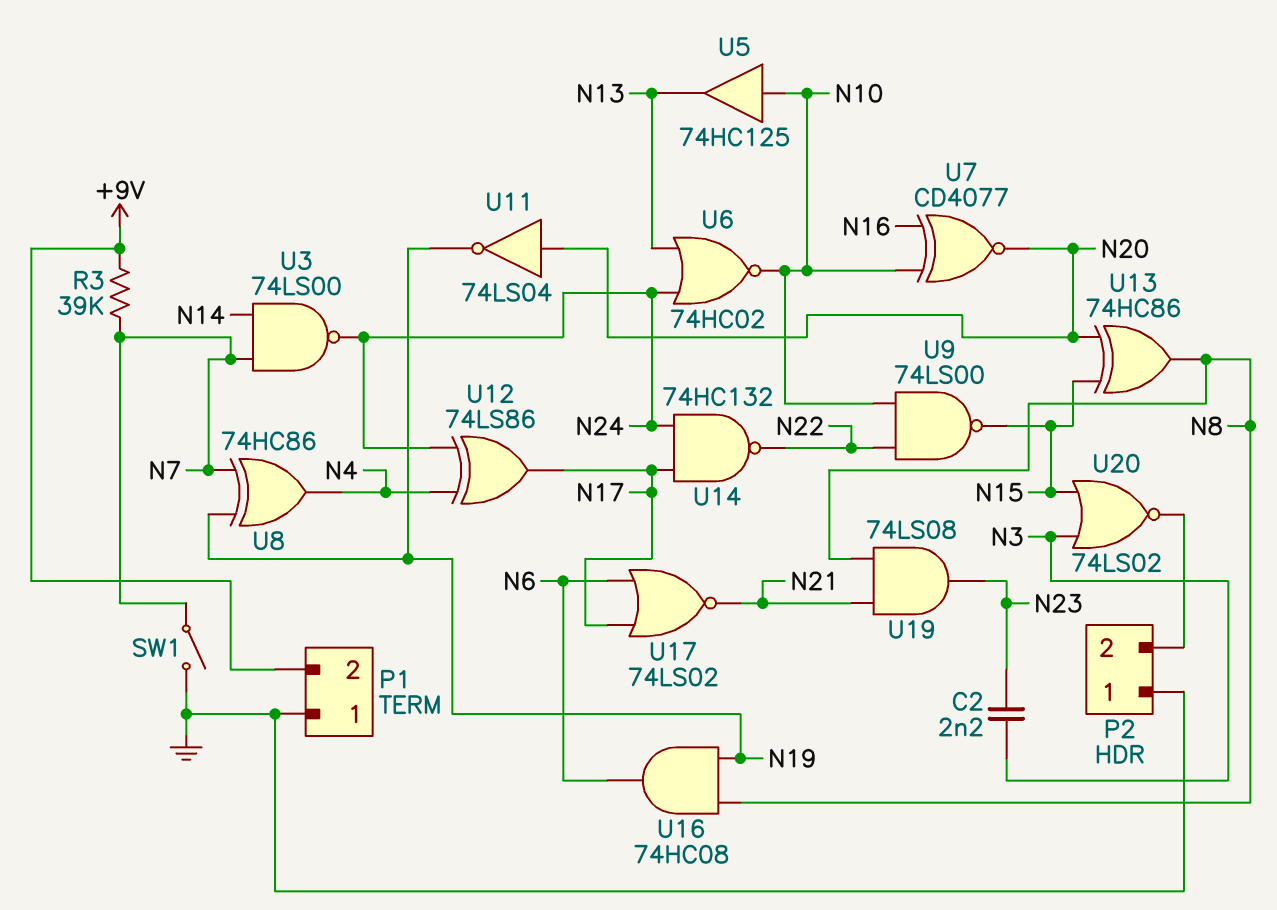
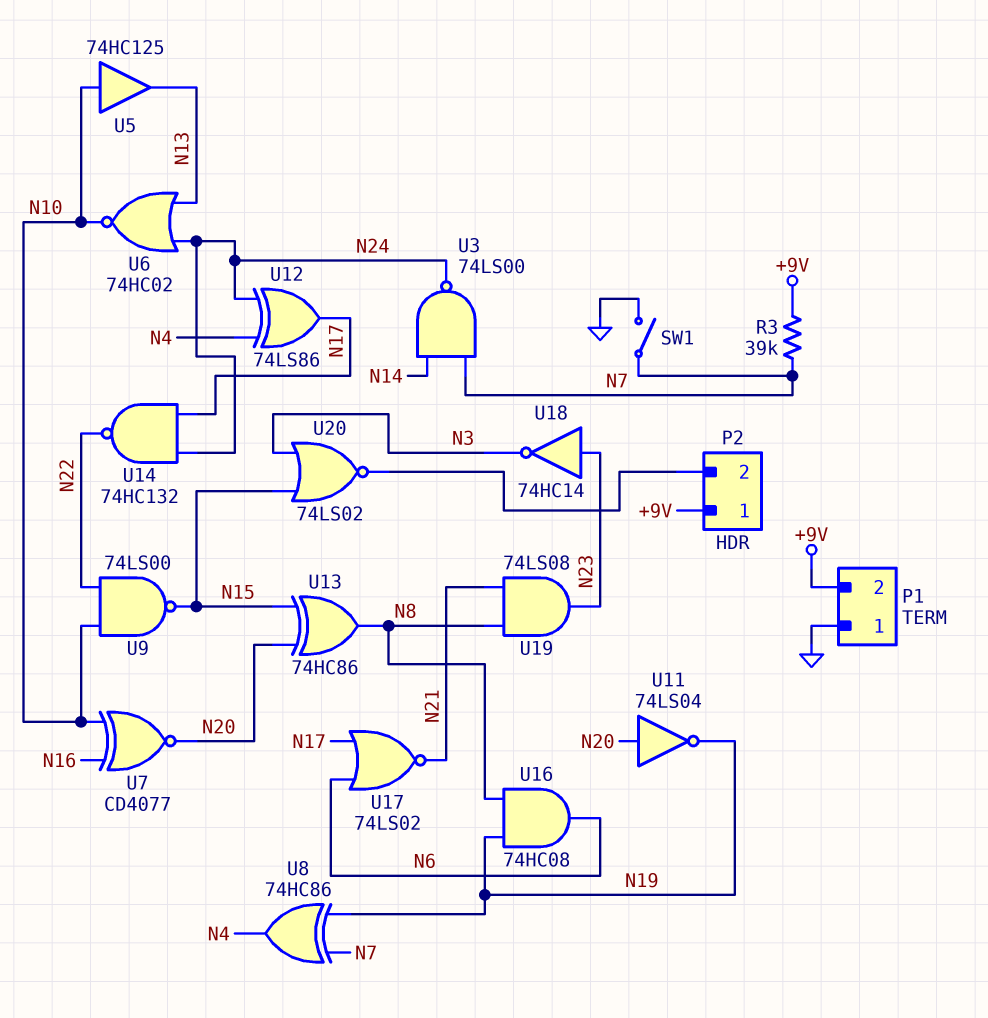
C2: 2.2nF (N3, N23) -> none
P2 pin 1: GND -> +9V
U18: none -> NOT 74HC14 (in N23, out N3)

